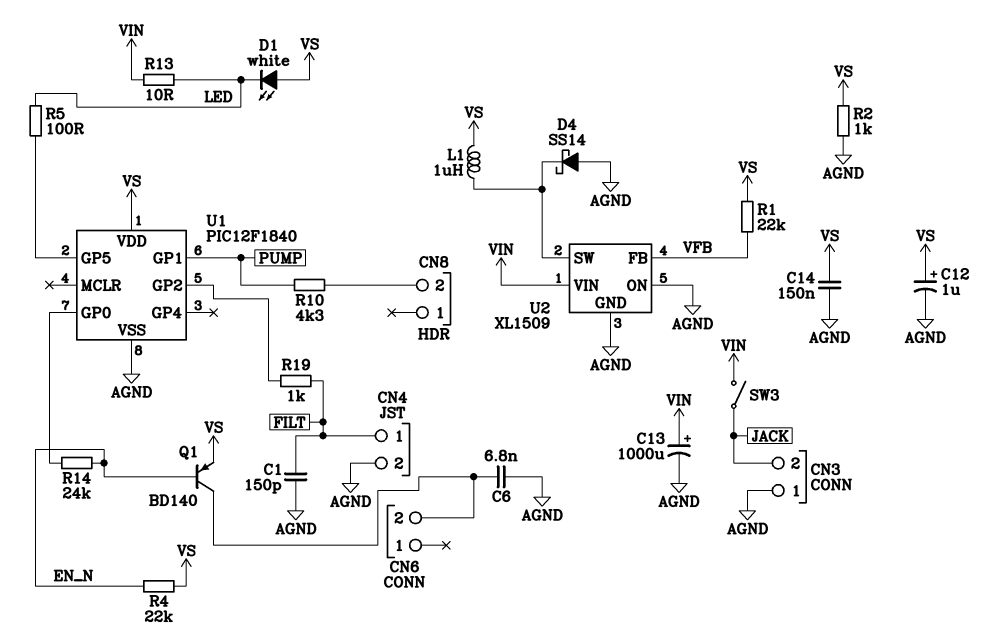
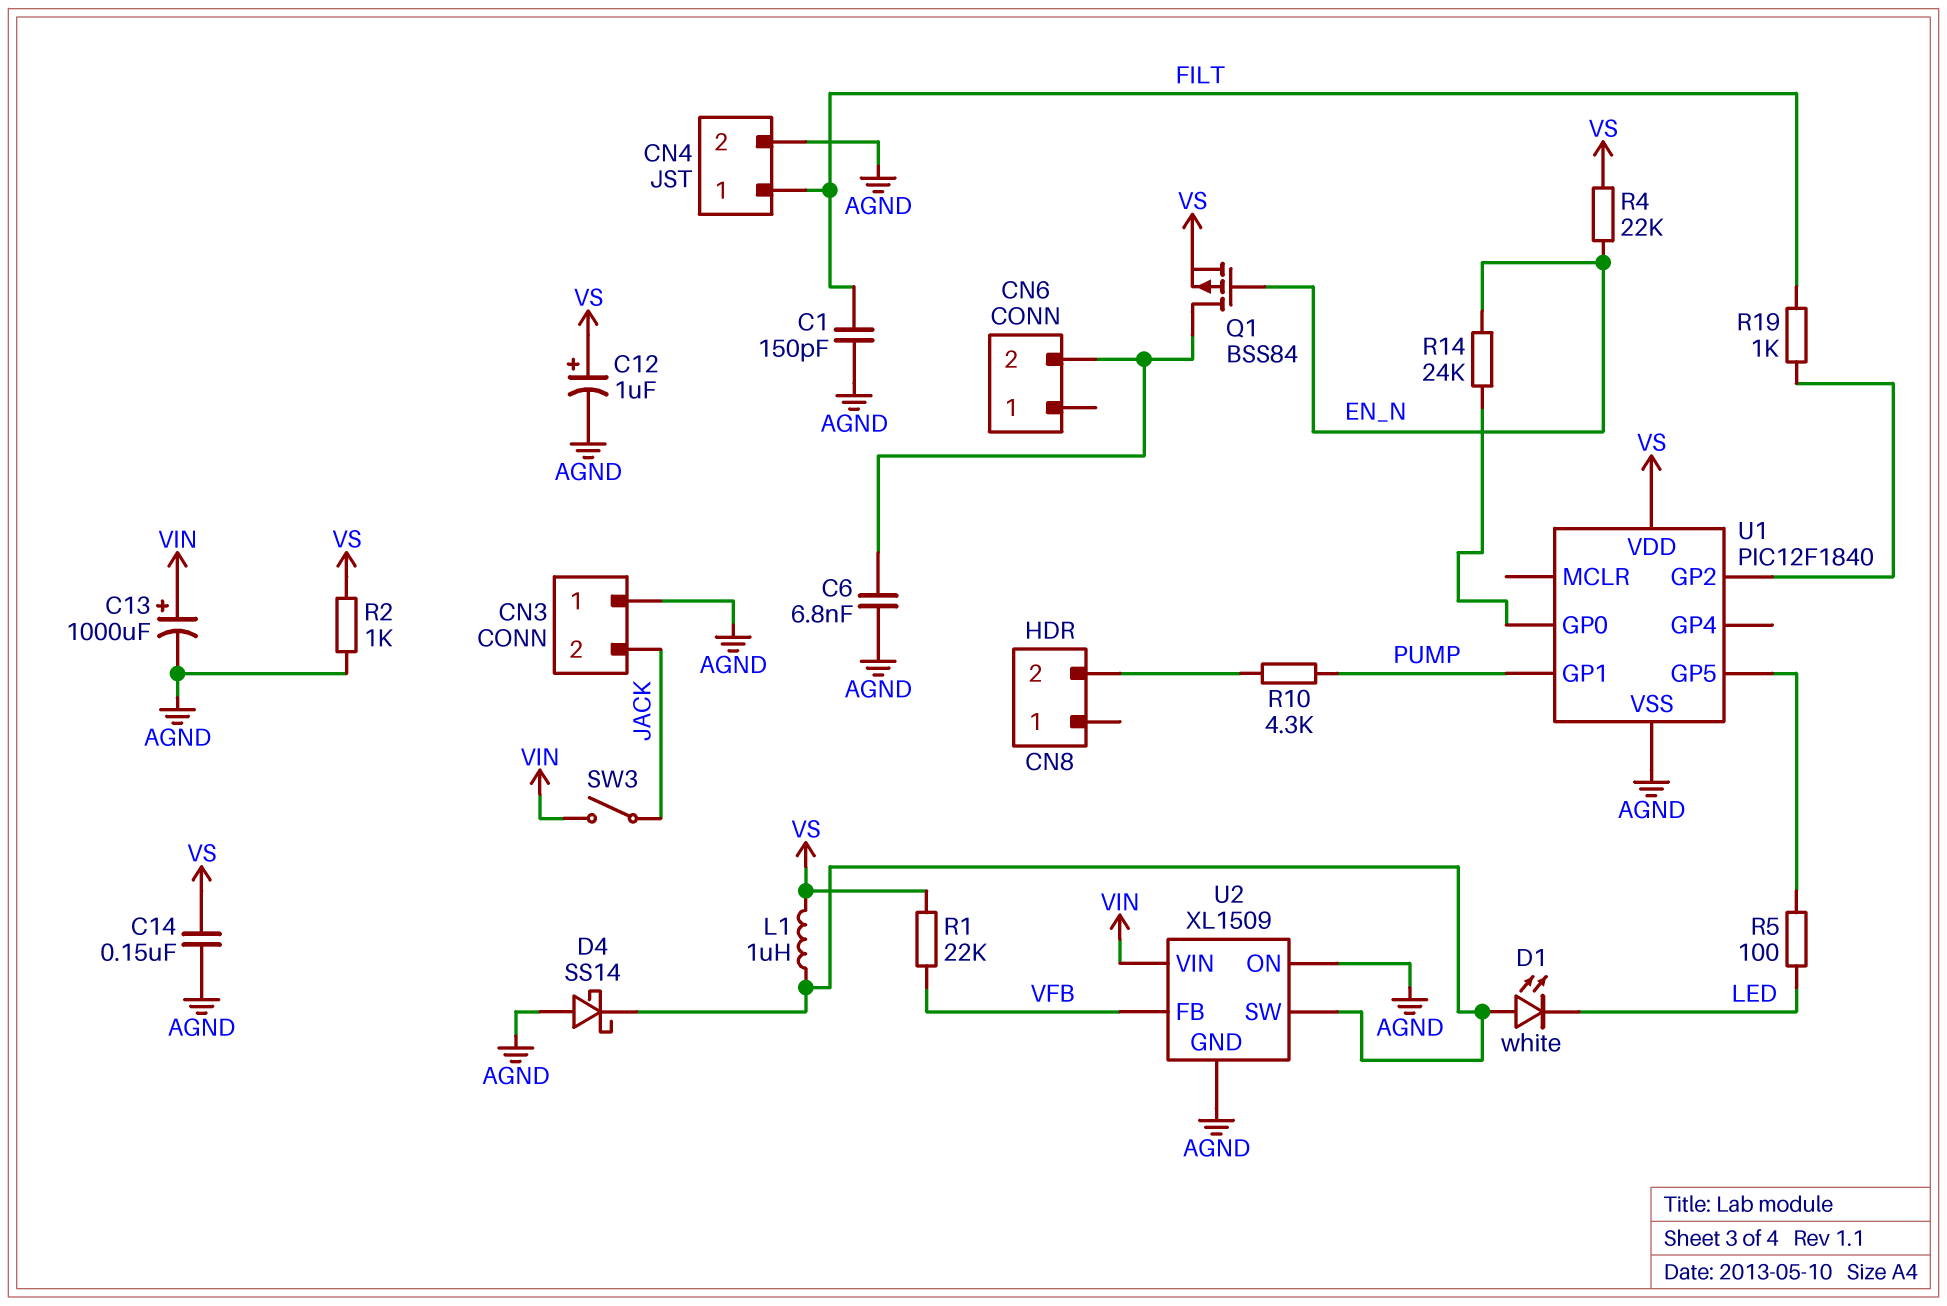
D1: LED white (A VS, K LED) -> LED white (A U2/SW, K LED)
Q1: PNP BD140 (B EN_N, C CN6/2, E VS) -> PMOS BSS84 (G EN_N, D CN6/2, S VS)
R13: 10 (LED, VIN) -> none

